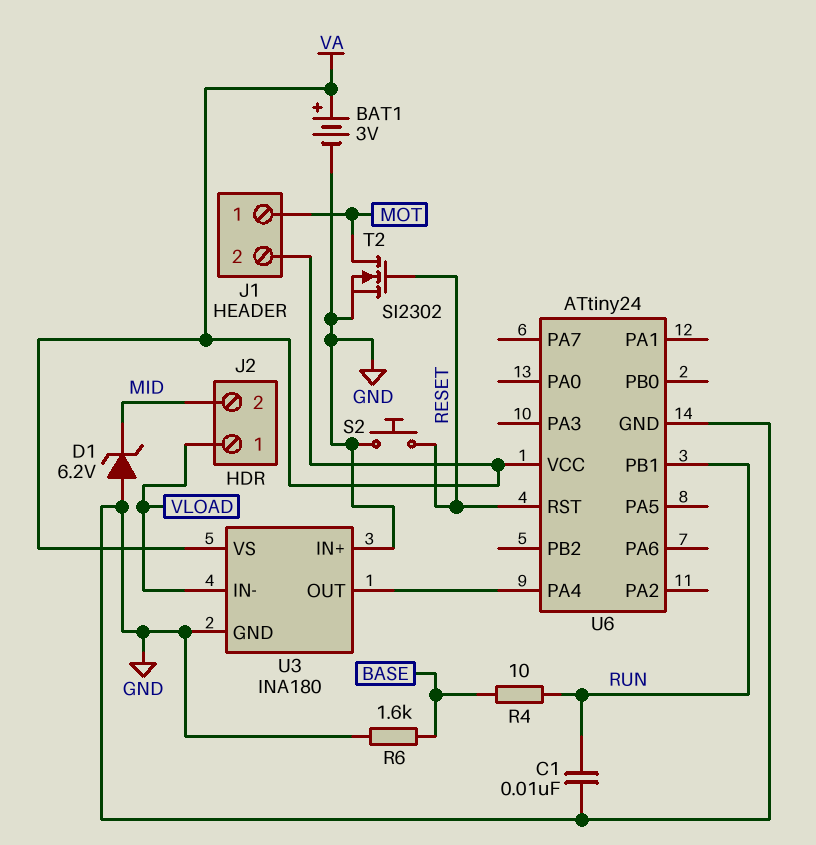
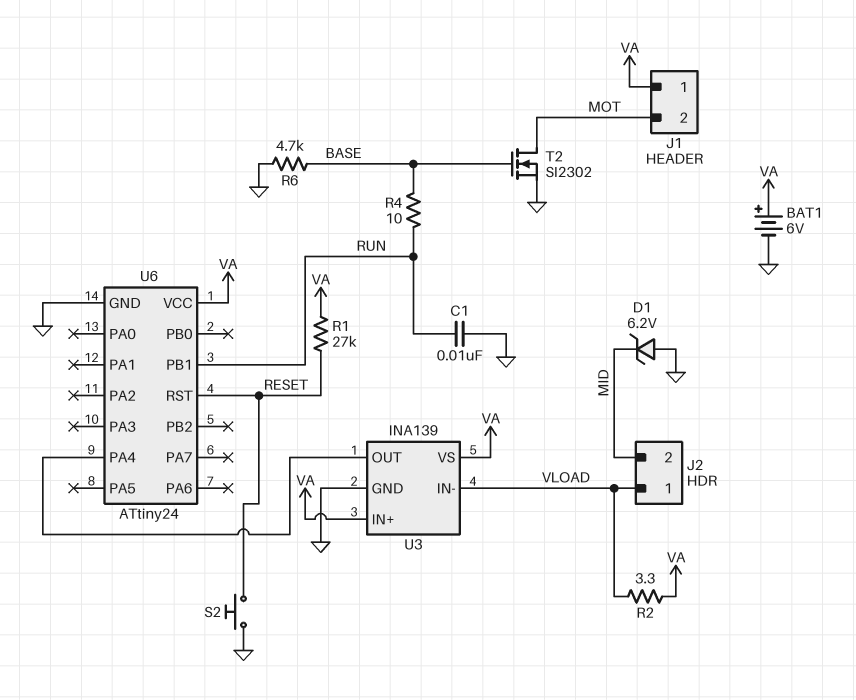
BAT1: 3V (plus VA, minus GND) -> 6V (plus VA, minus GND)
J1 pin 1: MOT -> VA
J1 pin 2: VA -> MOT
R1: none -> 27k (RESET, VA)
R2: none -> 3.3 (VA, VLOAD)
R6: 1.6k (BASE, GND) -> 4.7k (BASE, GND)
T2: NMOS SI2302 (G RESET, D MOT, S GND) -> NMOS SI2302 (G BASE, D MOT, S GND)
U3: INA180 -> INA139
U3 pin IN+: GND -> VA

